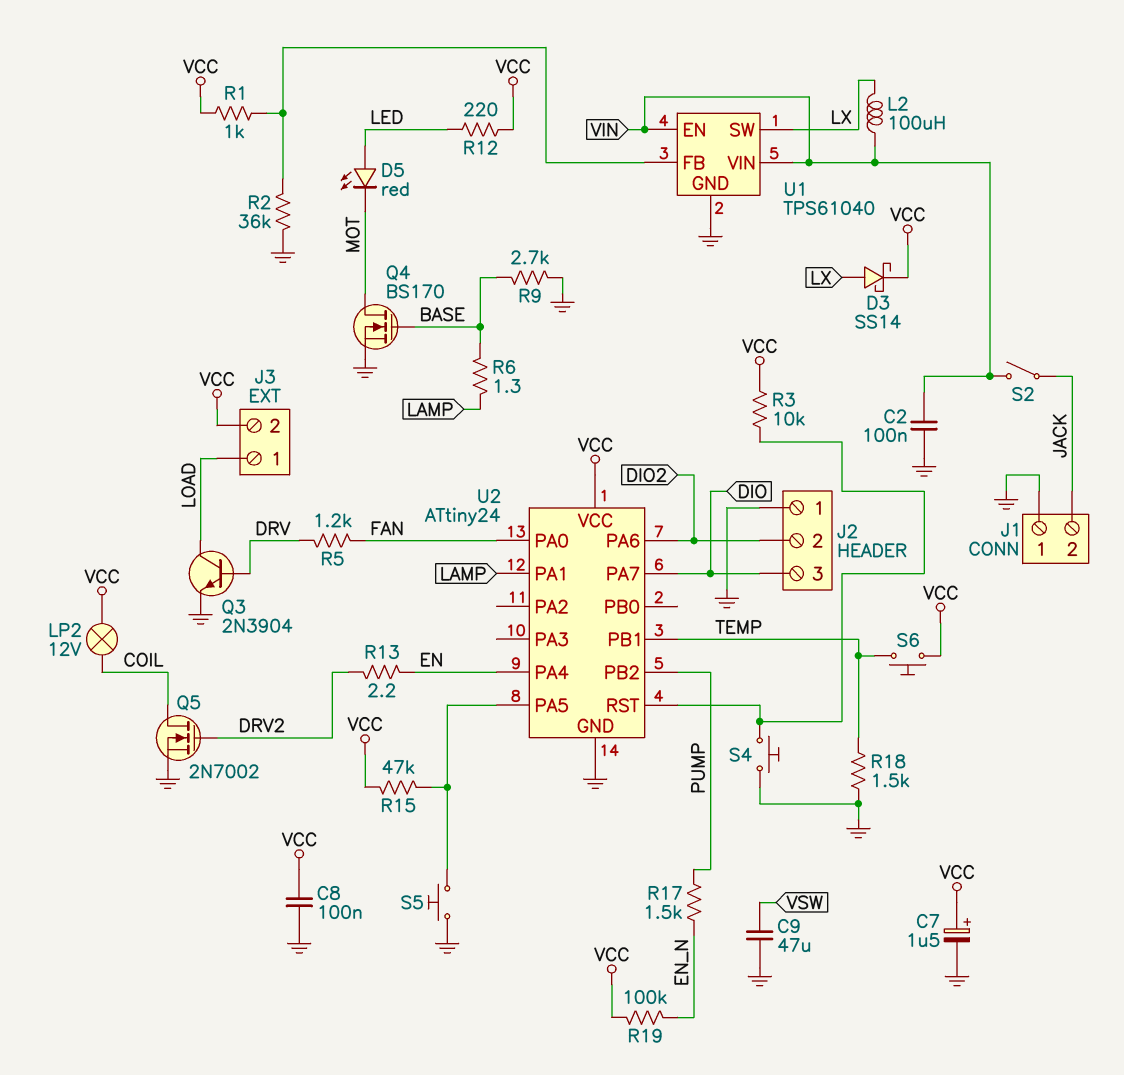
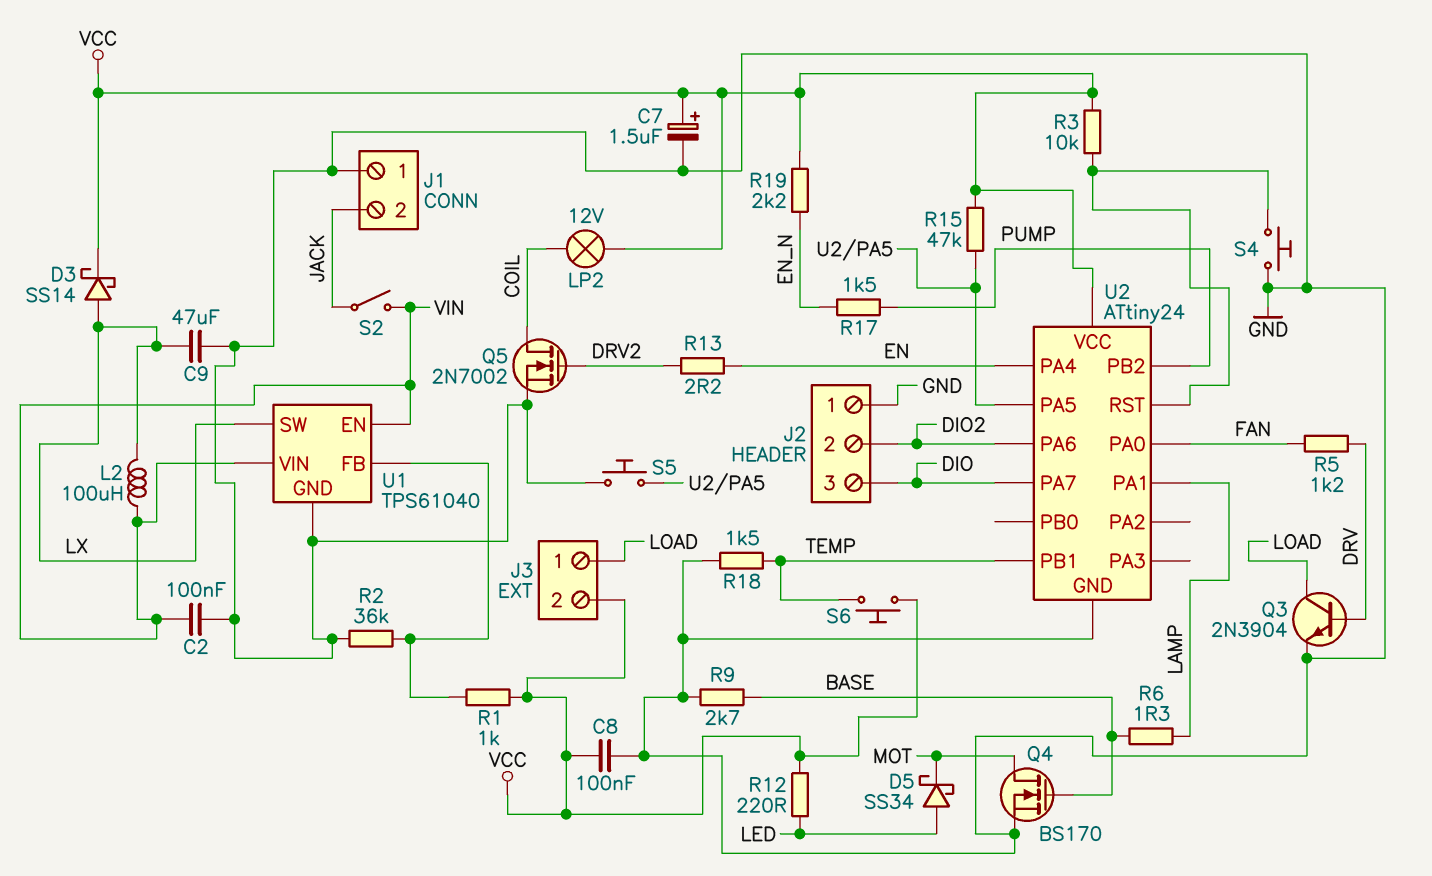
C9: 47uF (GND, VSW) -> 47uF (GND, LX)
D5: LED red (A LED, K MOT) -> schottky SS34 (A LED, K MOT)
R19: 100k (EN_N, VCC) -> 2.2k (EN_N, VCC)

